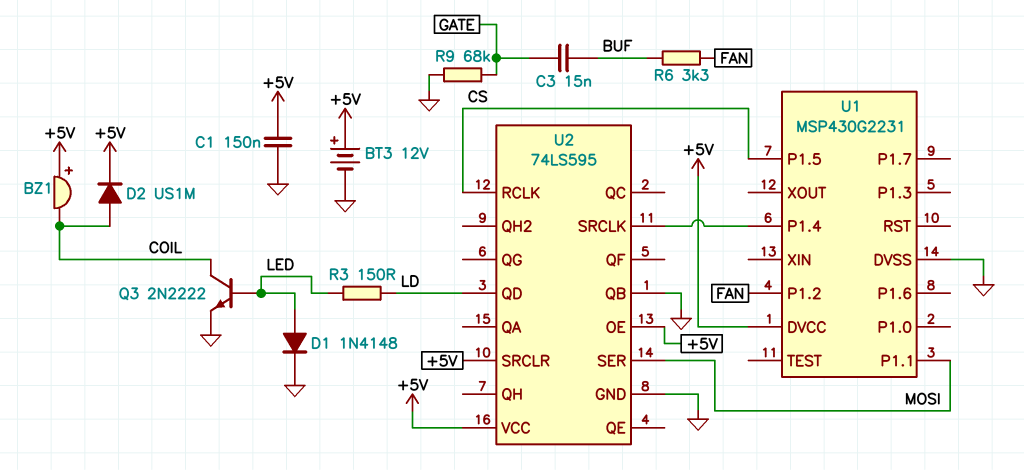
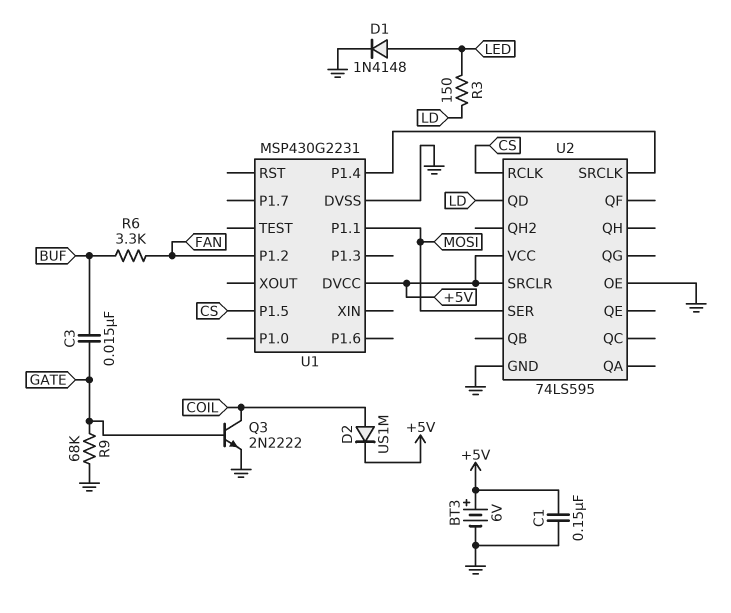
BT3: 12V (plus +5V, minus GND) -> 6V (plus +5V, minus GND)
BZ1: buzzer (plus +5V, minus COIL) -> none
Q3: NPN 2N2222 (B LED, C COIL, E GND) -> NPN 2N2222 (B GATE, C COIL, E GND)
U2 pin OE: +5V -> GND
U2 pin QB: GND -> none

